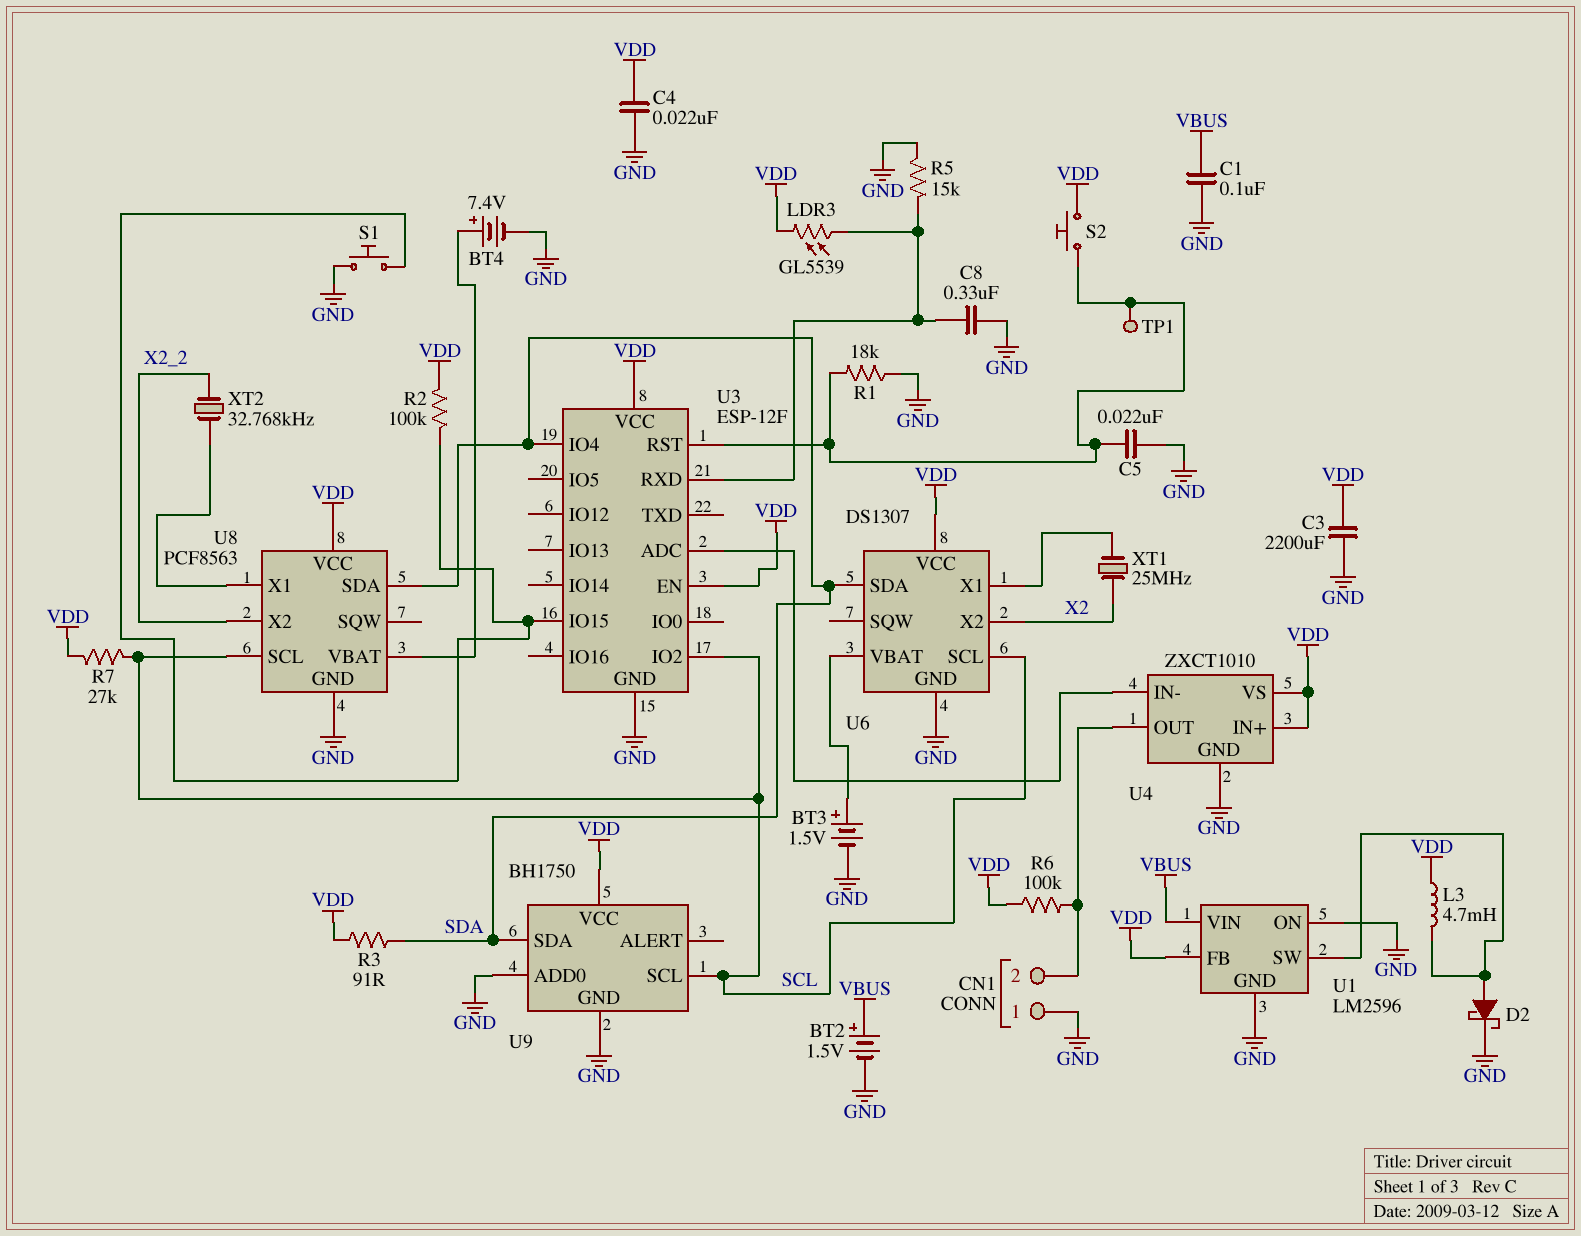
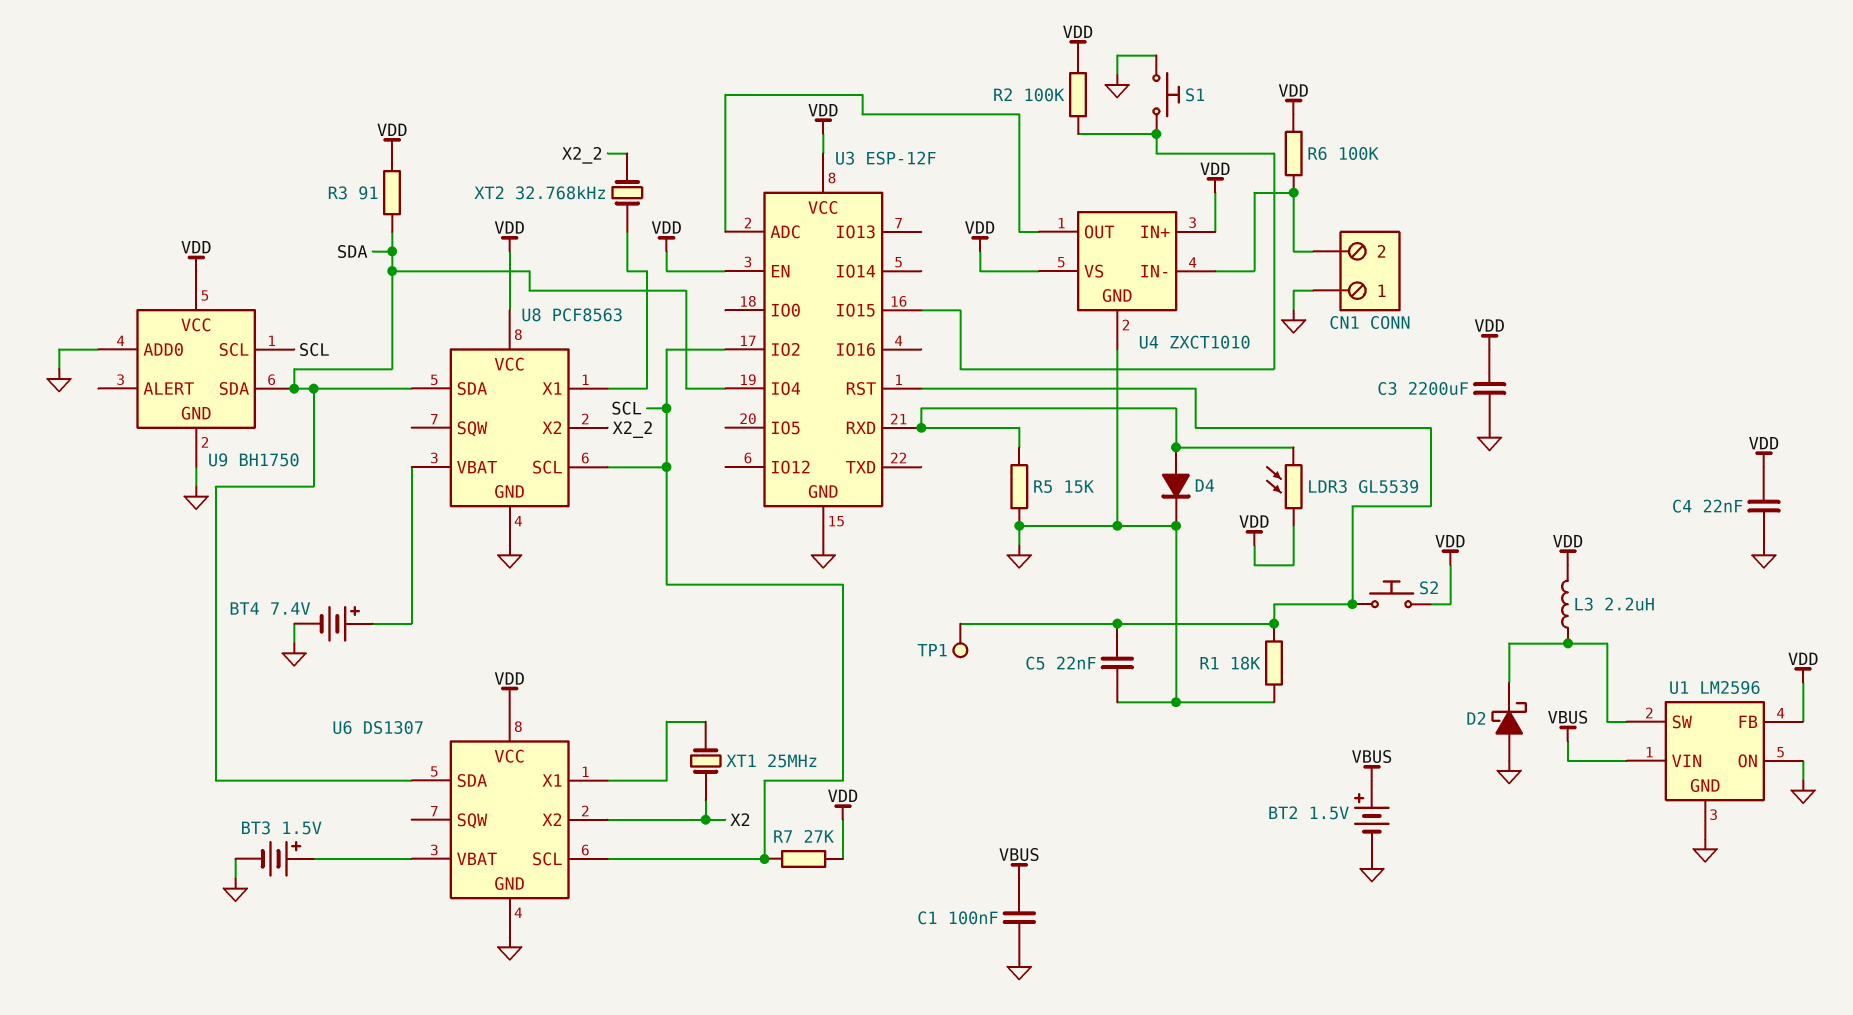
C8: 330nF (GND, U3/RXD) -> none
D2: schottky (A U1/SW, K GND) -> schottky (A GND, K U1/SW)
D4: none -> diode (A U3/RXD, K GND)
L3: 4.7mH (U1/SW, VDD) -> 2.2uH (U1/SW, VDD)
U4 pin IN-: U3/ADC -> CN1/2
U4 pin OUT: CN1/2 -> U3/ADC

